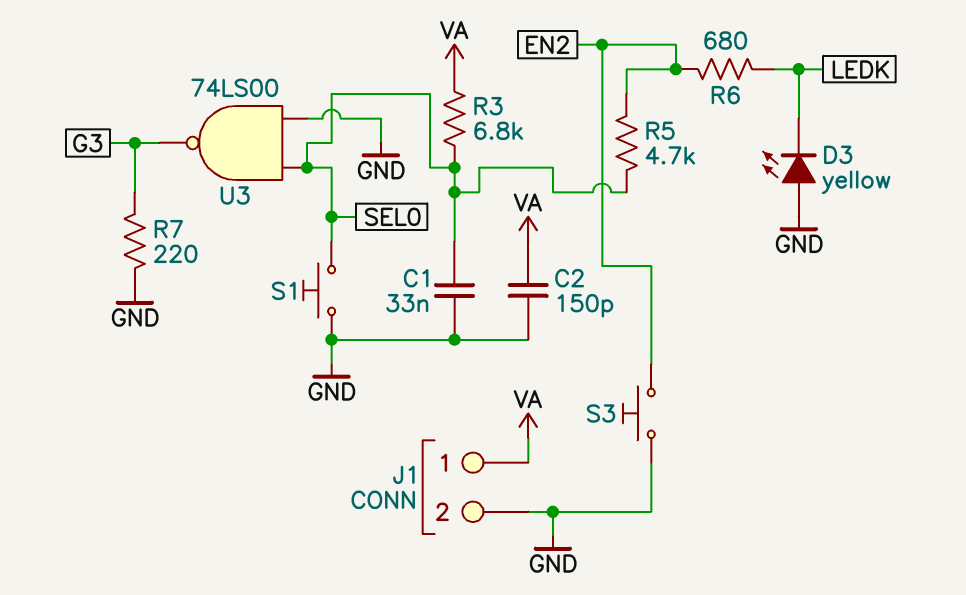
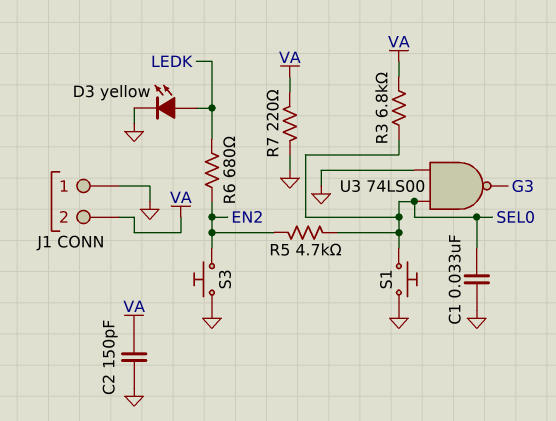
D3: LED yellow (A GND, K LEDK) -> LED yellow (A LEDK, K GND)
J1 pin 1: VA -> GND
J1 pin 2: GND -> VA
R7: 220 (G3, GND) -> 220 (GND, VA)

